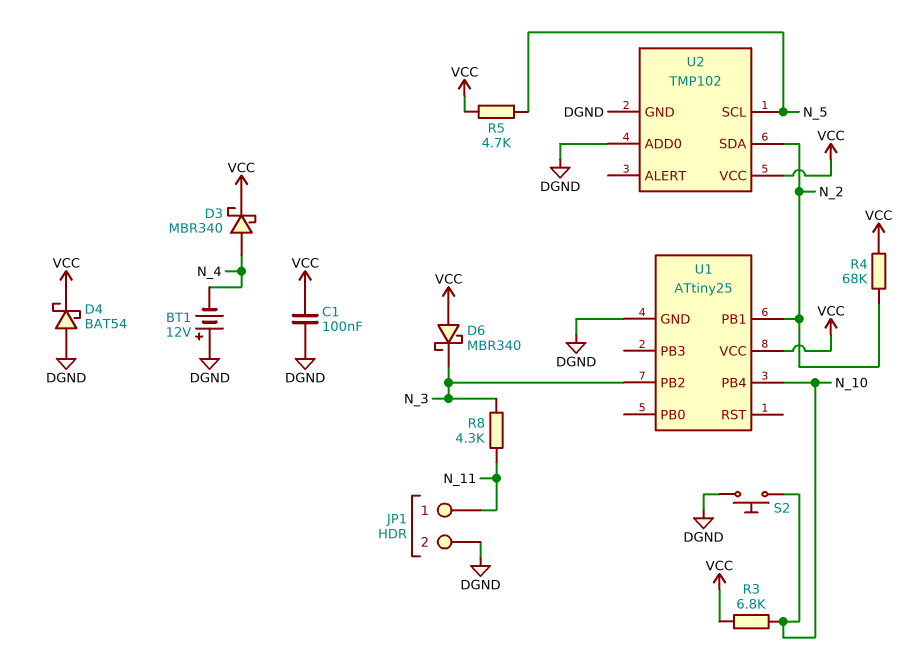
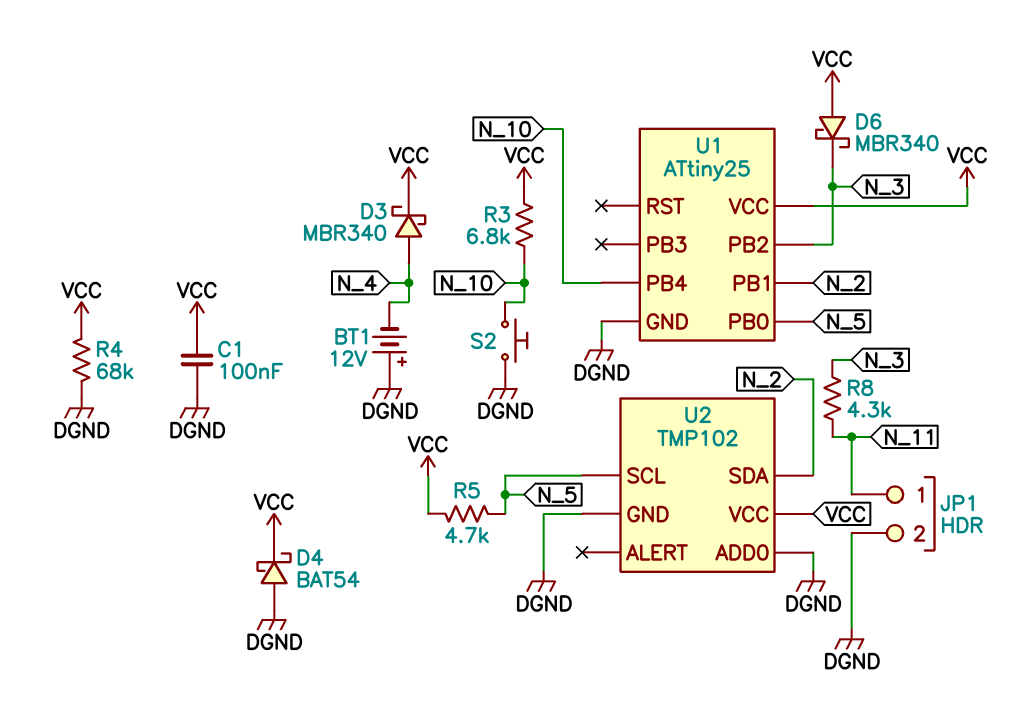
R4: 68k (N_2, VCC) -> 68k (DGND, VCC)
U1 pin PB0: none -> N_5

